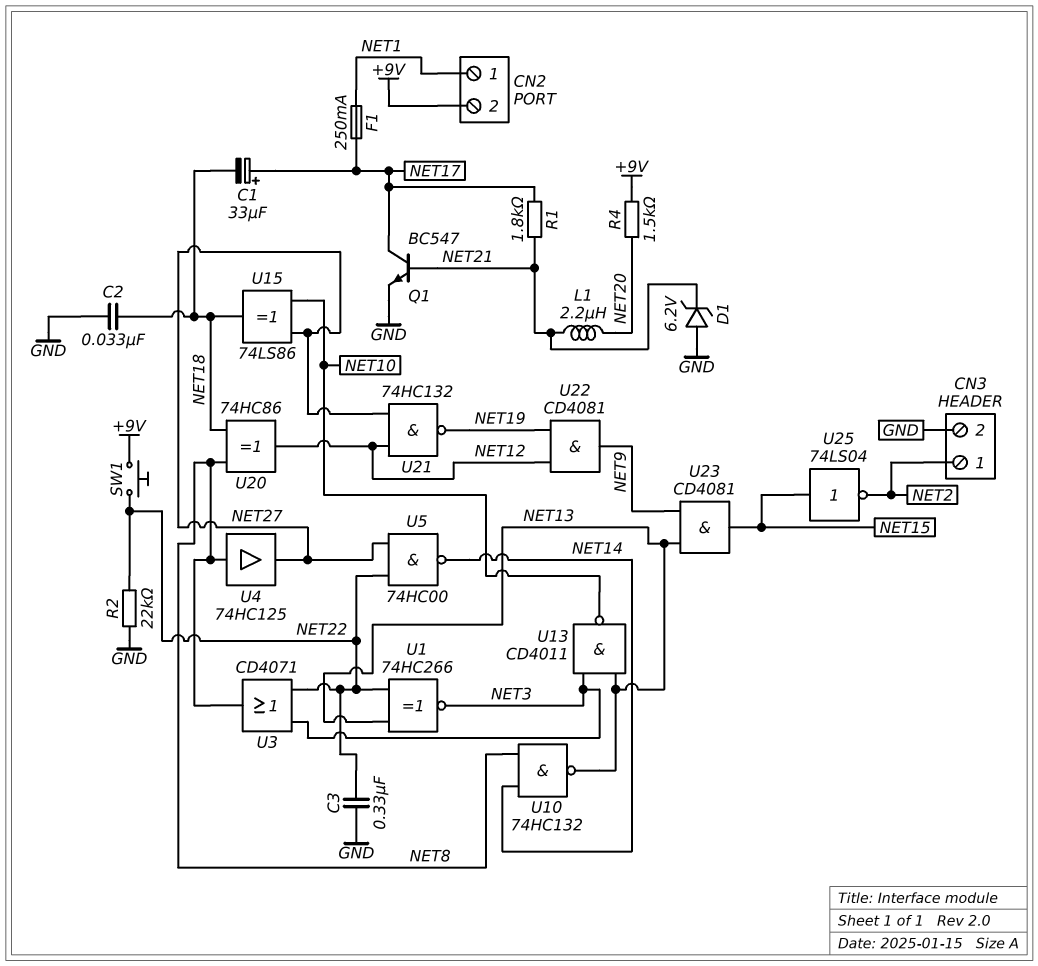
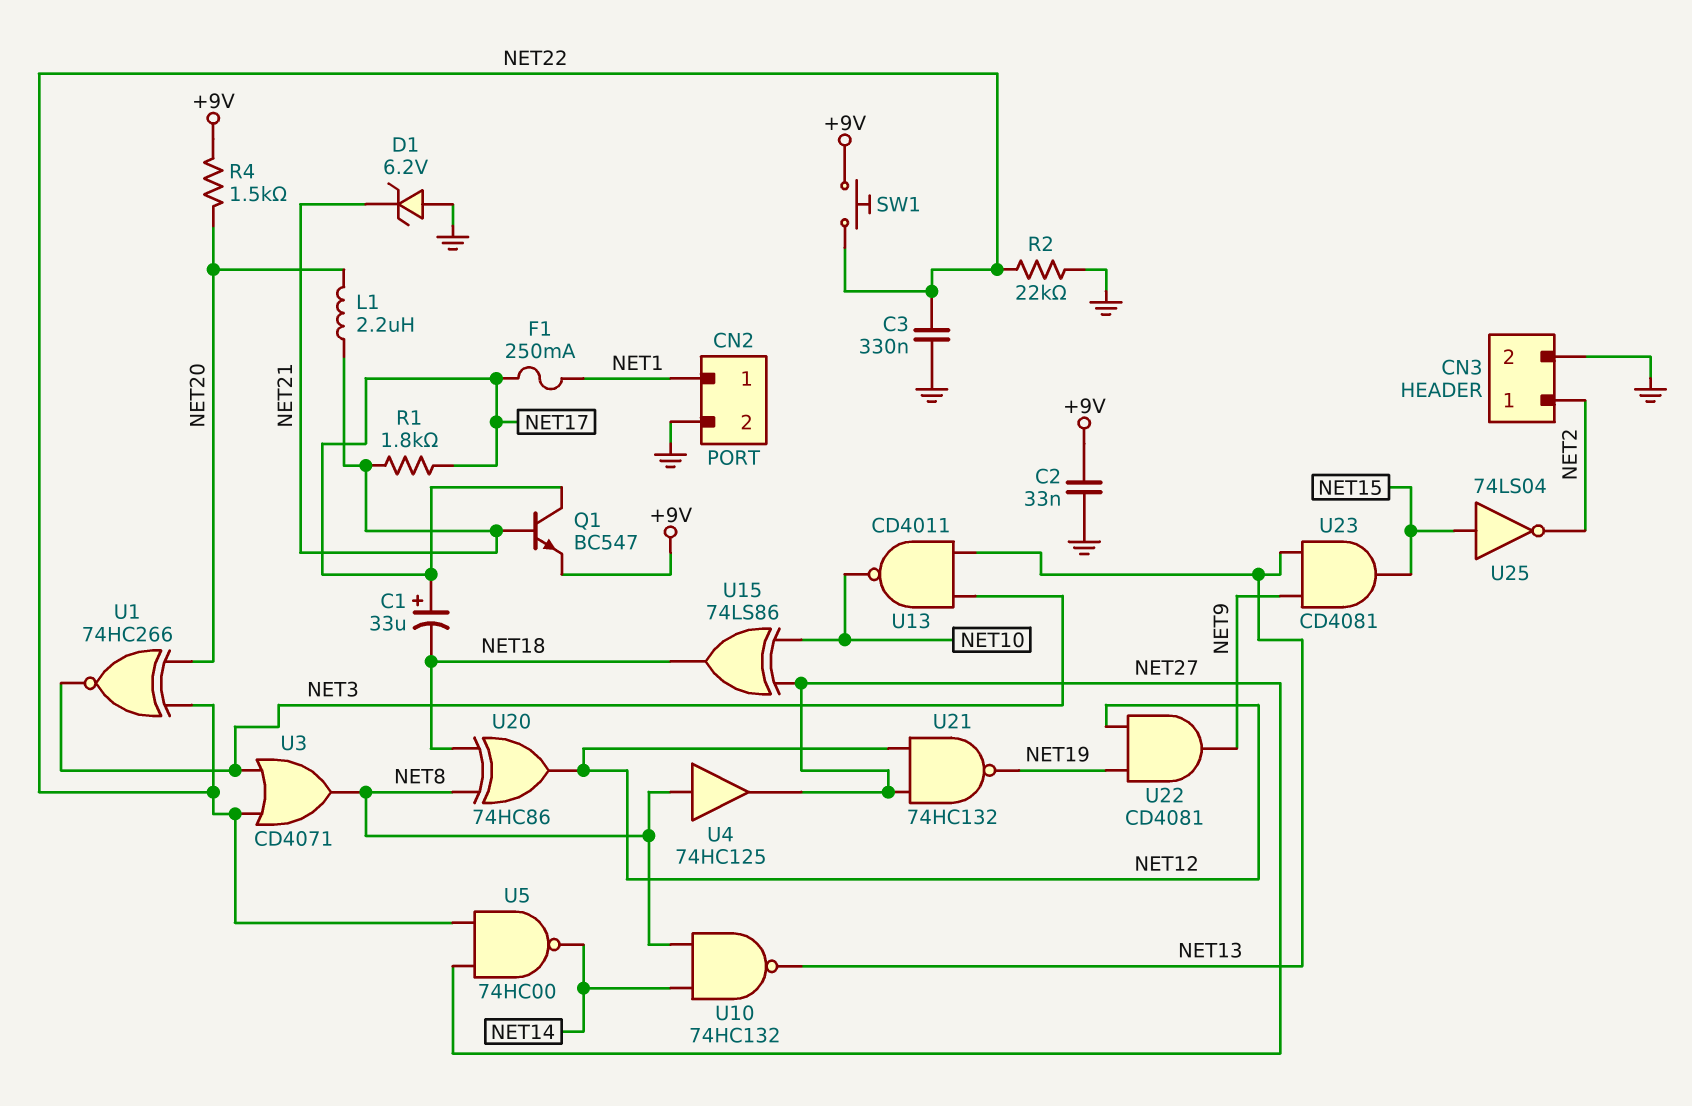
C2: 33nF (GND, NET18) -> 33nF (+9V, GND)
CN2 pin 2: +9V -> GND
Q1: NPN BC547 (B NET21, C NET17, E GND) -> NPN BC547 (B NET21, C NET17, E +9V)
U1: XNOR 74HC266 (in NET13, in NET22, out NET3) -> XNOR 74HC266 (in NET20, in NET22, out NET3)

